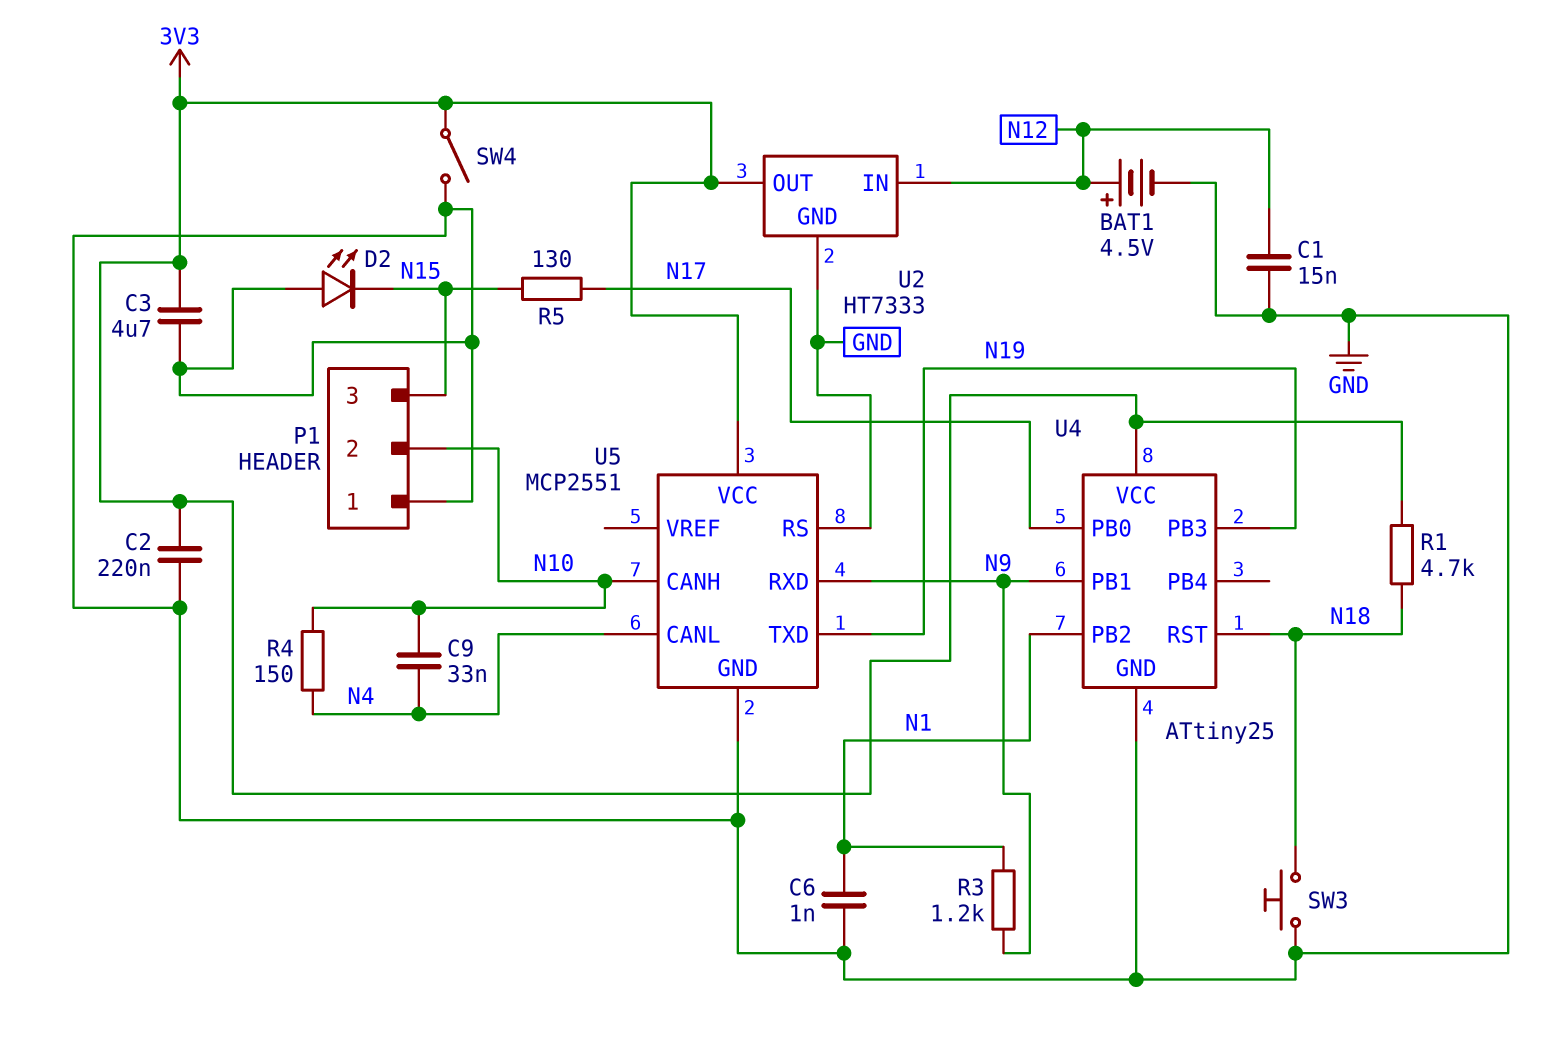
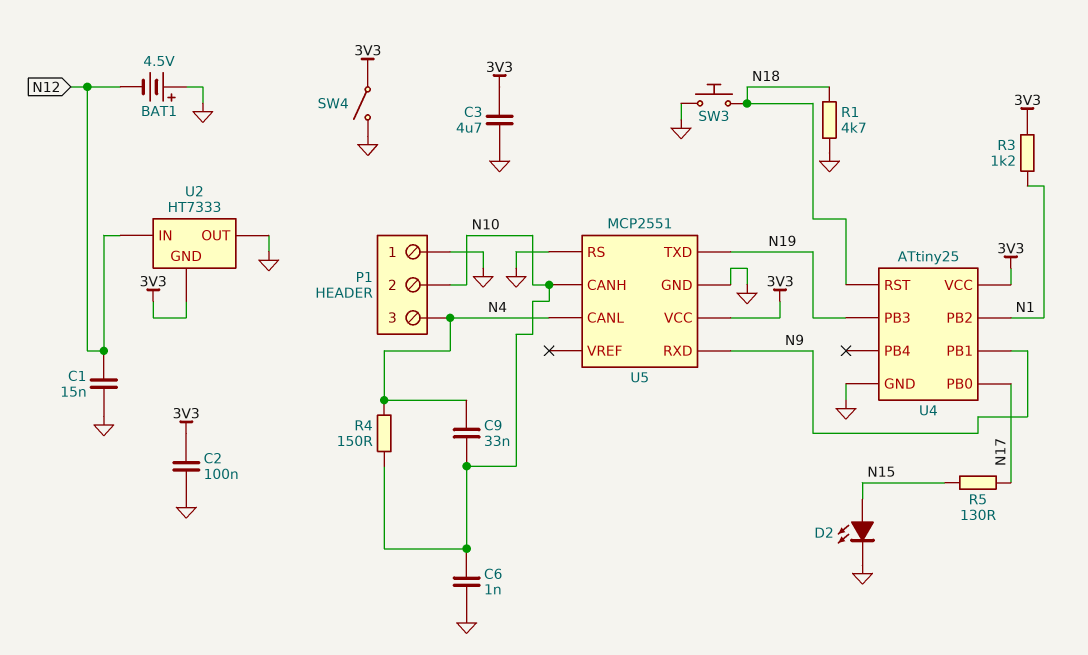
BAT1: 4.5V (plus N12, minus GND) -> 4.5V (plus GND, minus N12)
C2: 220nF (3V3, GND) -> 100nF (3V3, GND)
C6: 1nF (GND, N1) -> 1nF (GND, N10)
D2: LED (A GND, K N15) -> LED (A N15, K GND)
P1 pin 3: N15 -> N4
R1: 4.7k (3V3, N18) -> 4.7k (GND, N18)
R3: 1.2k (N1, N9) -> 1.2k (3V3, N1)
U2 pin GND: GND -> 3V3
U2 pin OUT: 3V3 -> GND

